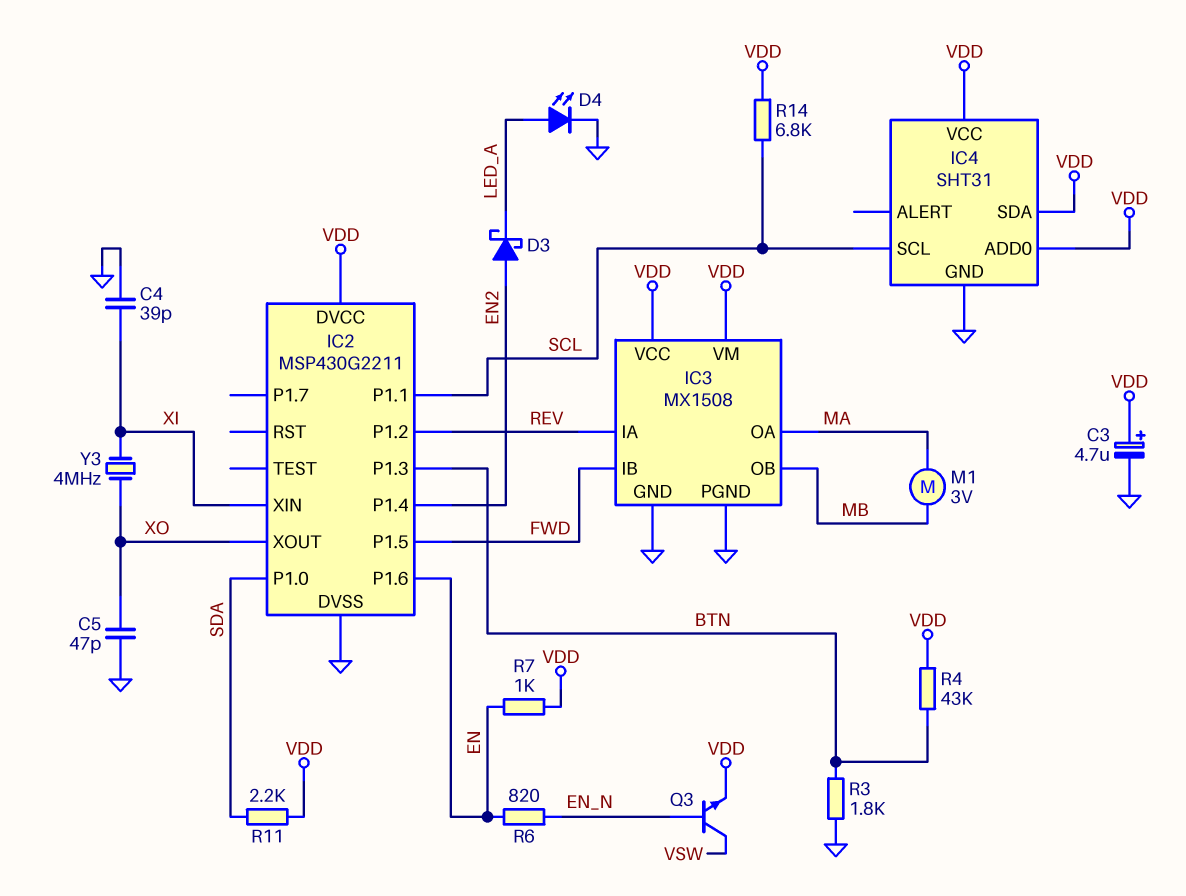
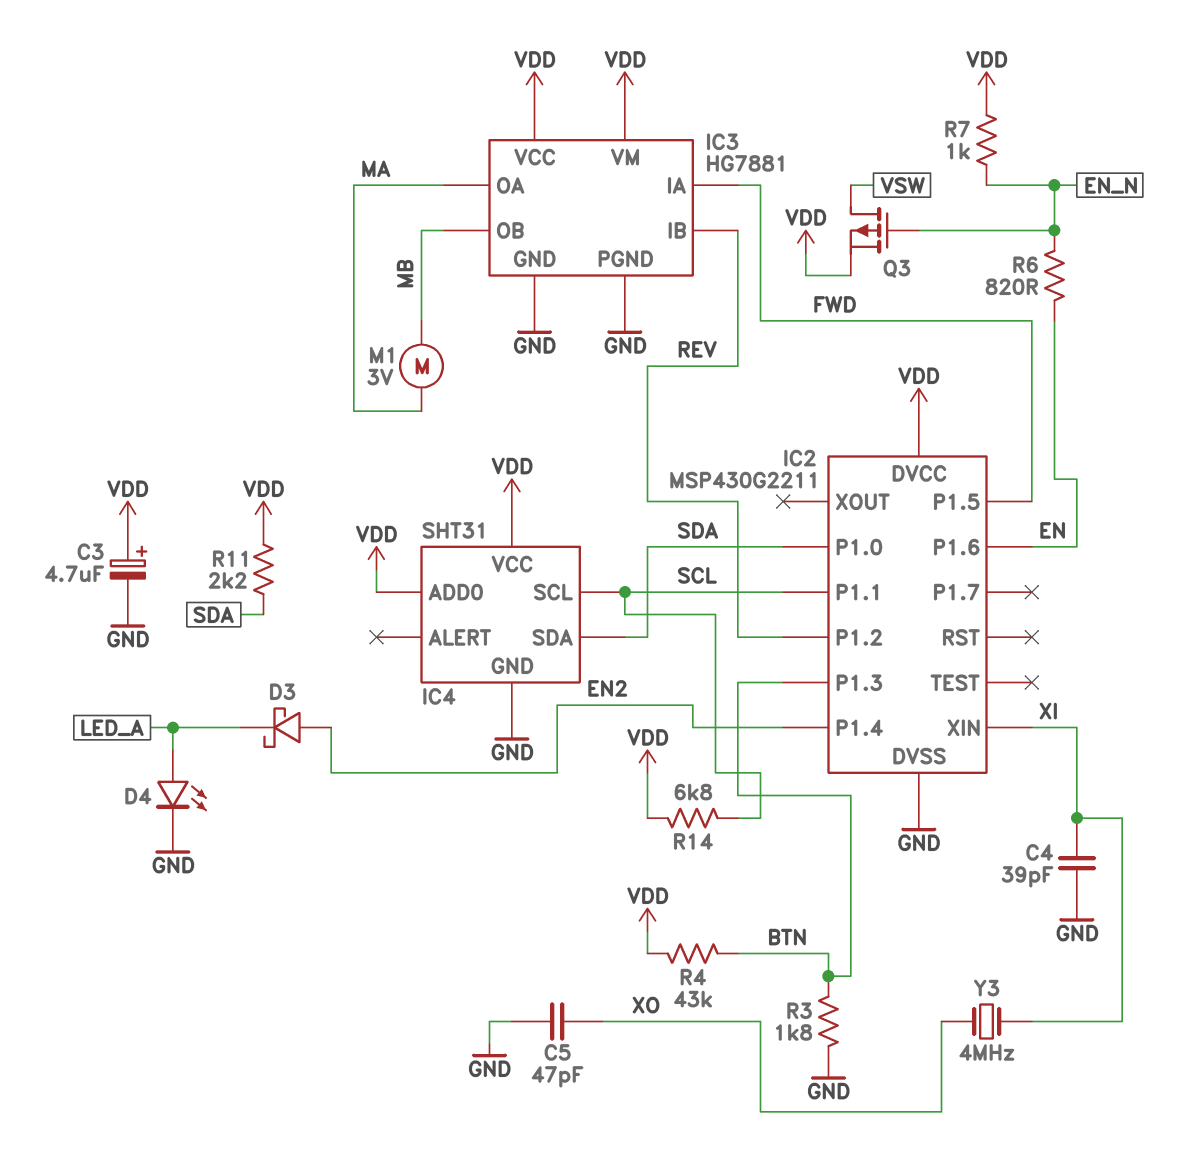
IC2 pin XOUT: XO -> none
IC3: MX1508 -> HG7881
IC3 pin IA: REV -> FWD
IC3 pin IB: FWD -> REV
IC4 pin SDA: VDD -> SDA
Q3: NPN (B EN_N, C VSW, E VDD) -> PMOS (G EN_N, D VSW, S VDD)
R7: 1k (EN, VDD) -> 1k (EN_N, VDD)

